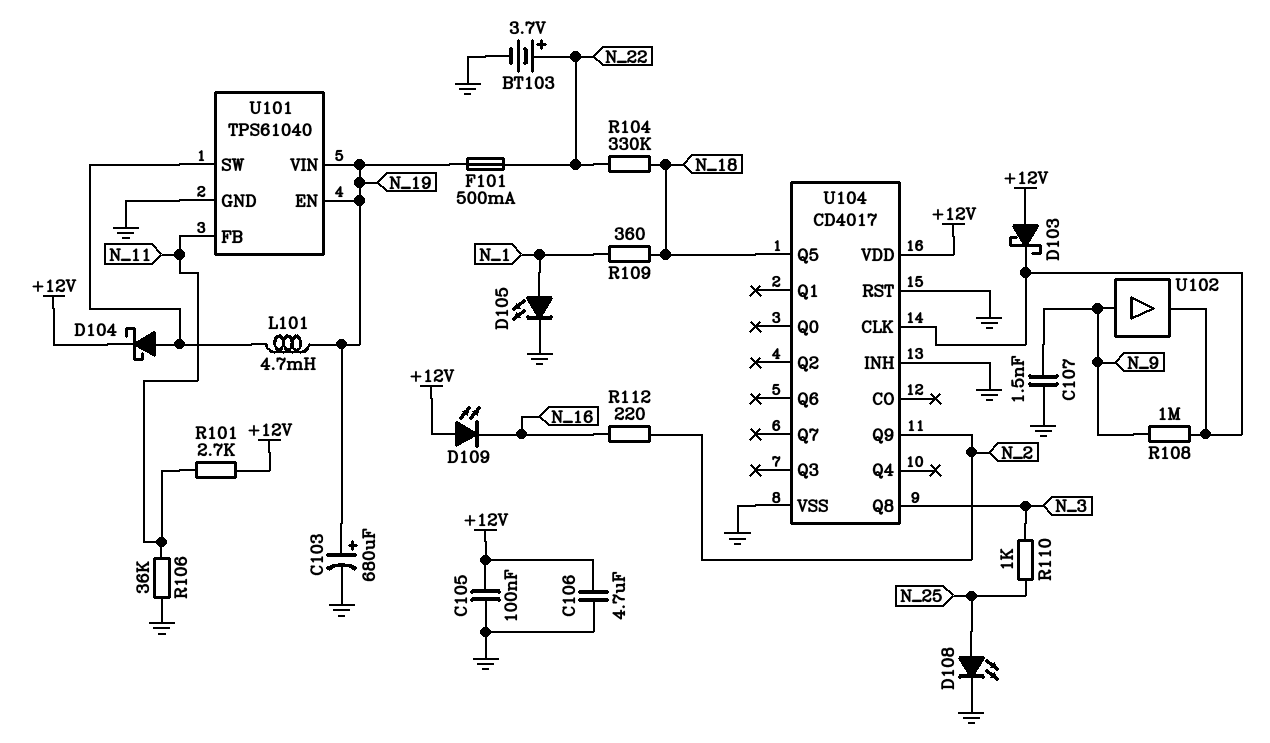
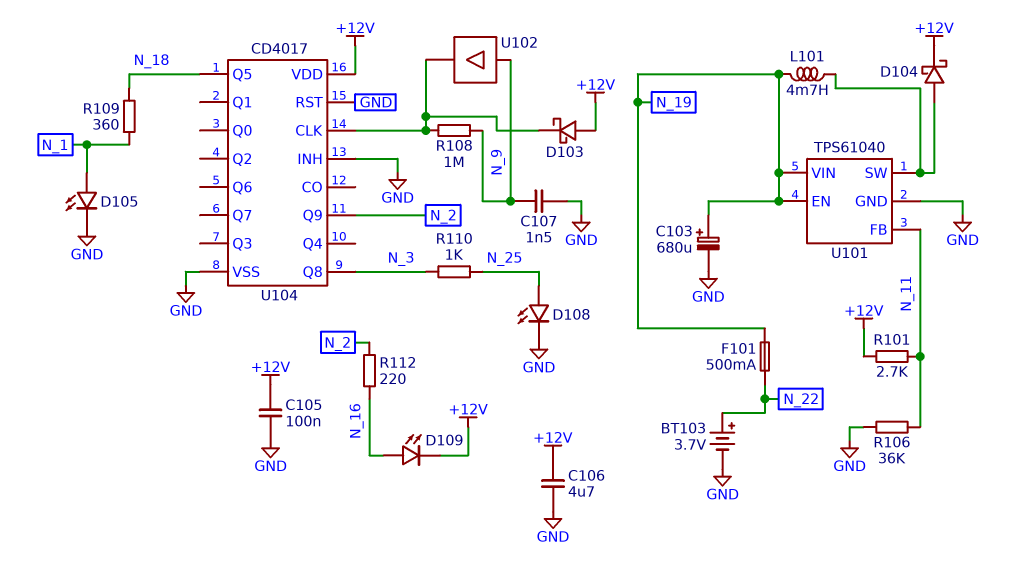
D109: LED (A +12V, K N_16) -> LED (A N_16, K +12V)
R104: 330k (N_18, N_22) -> none

